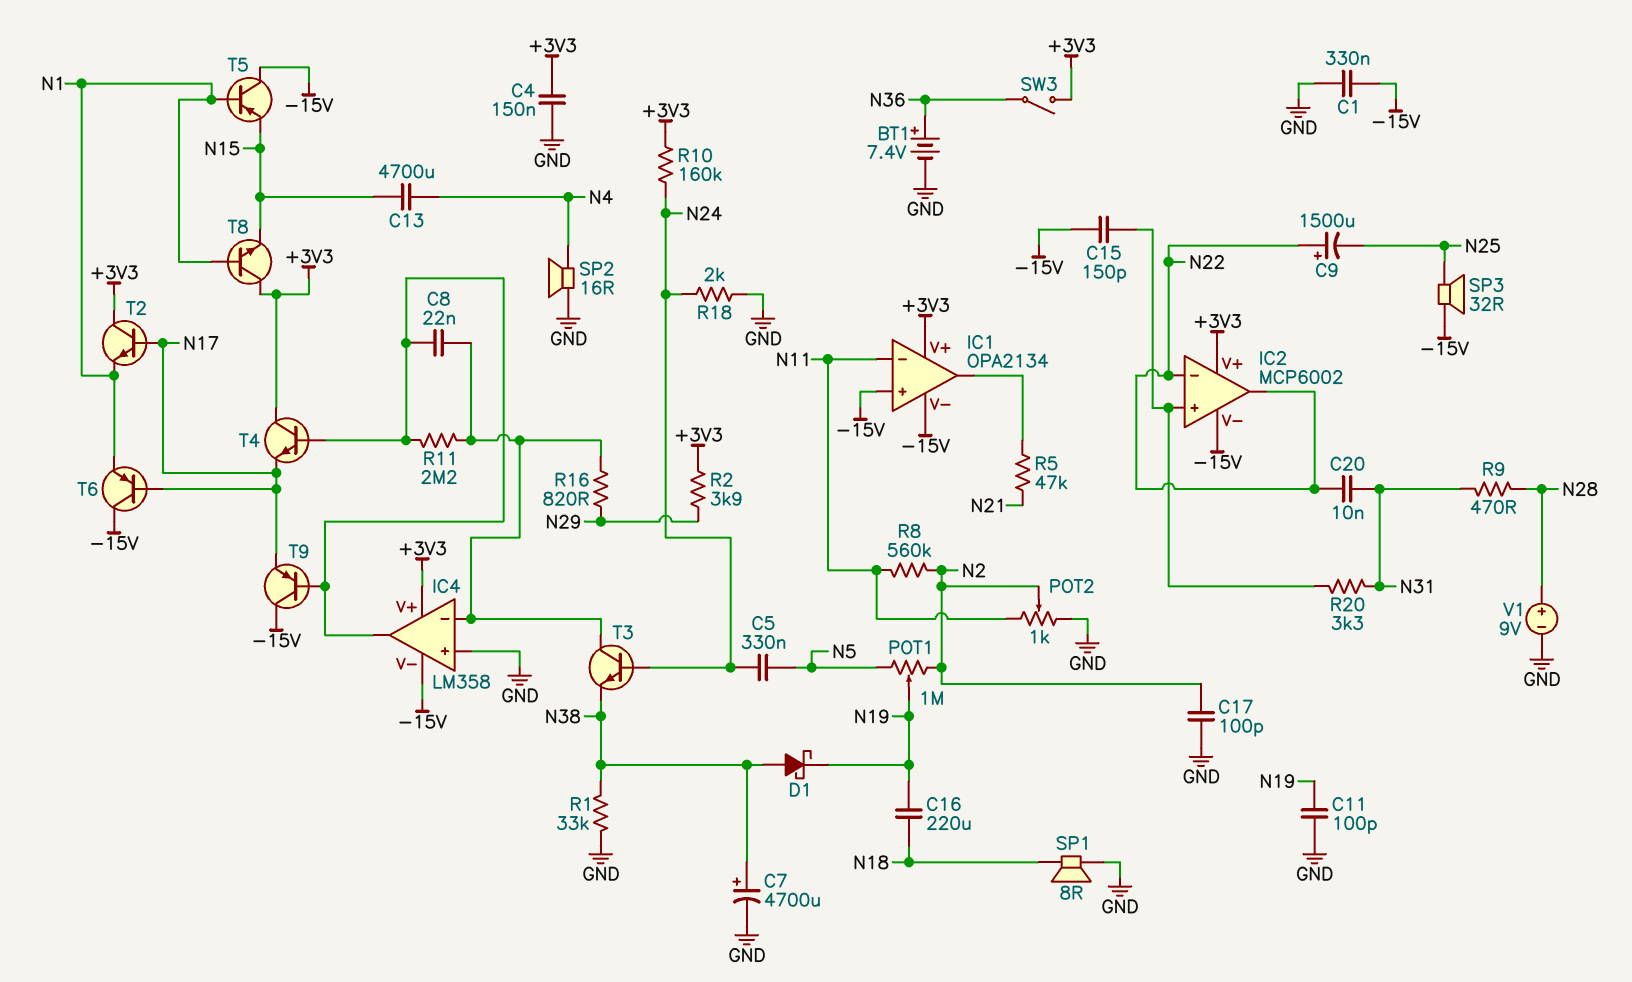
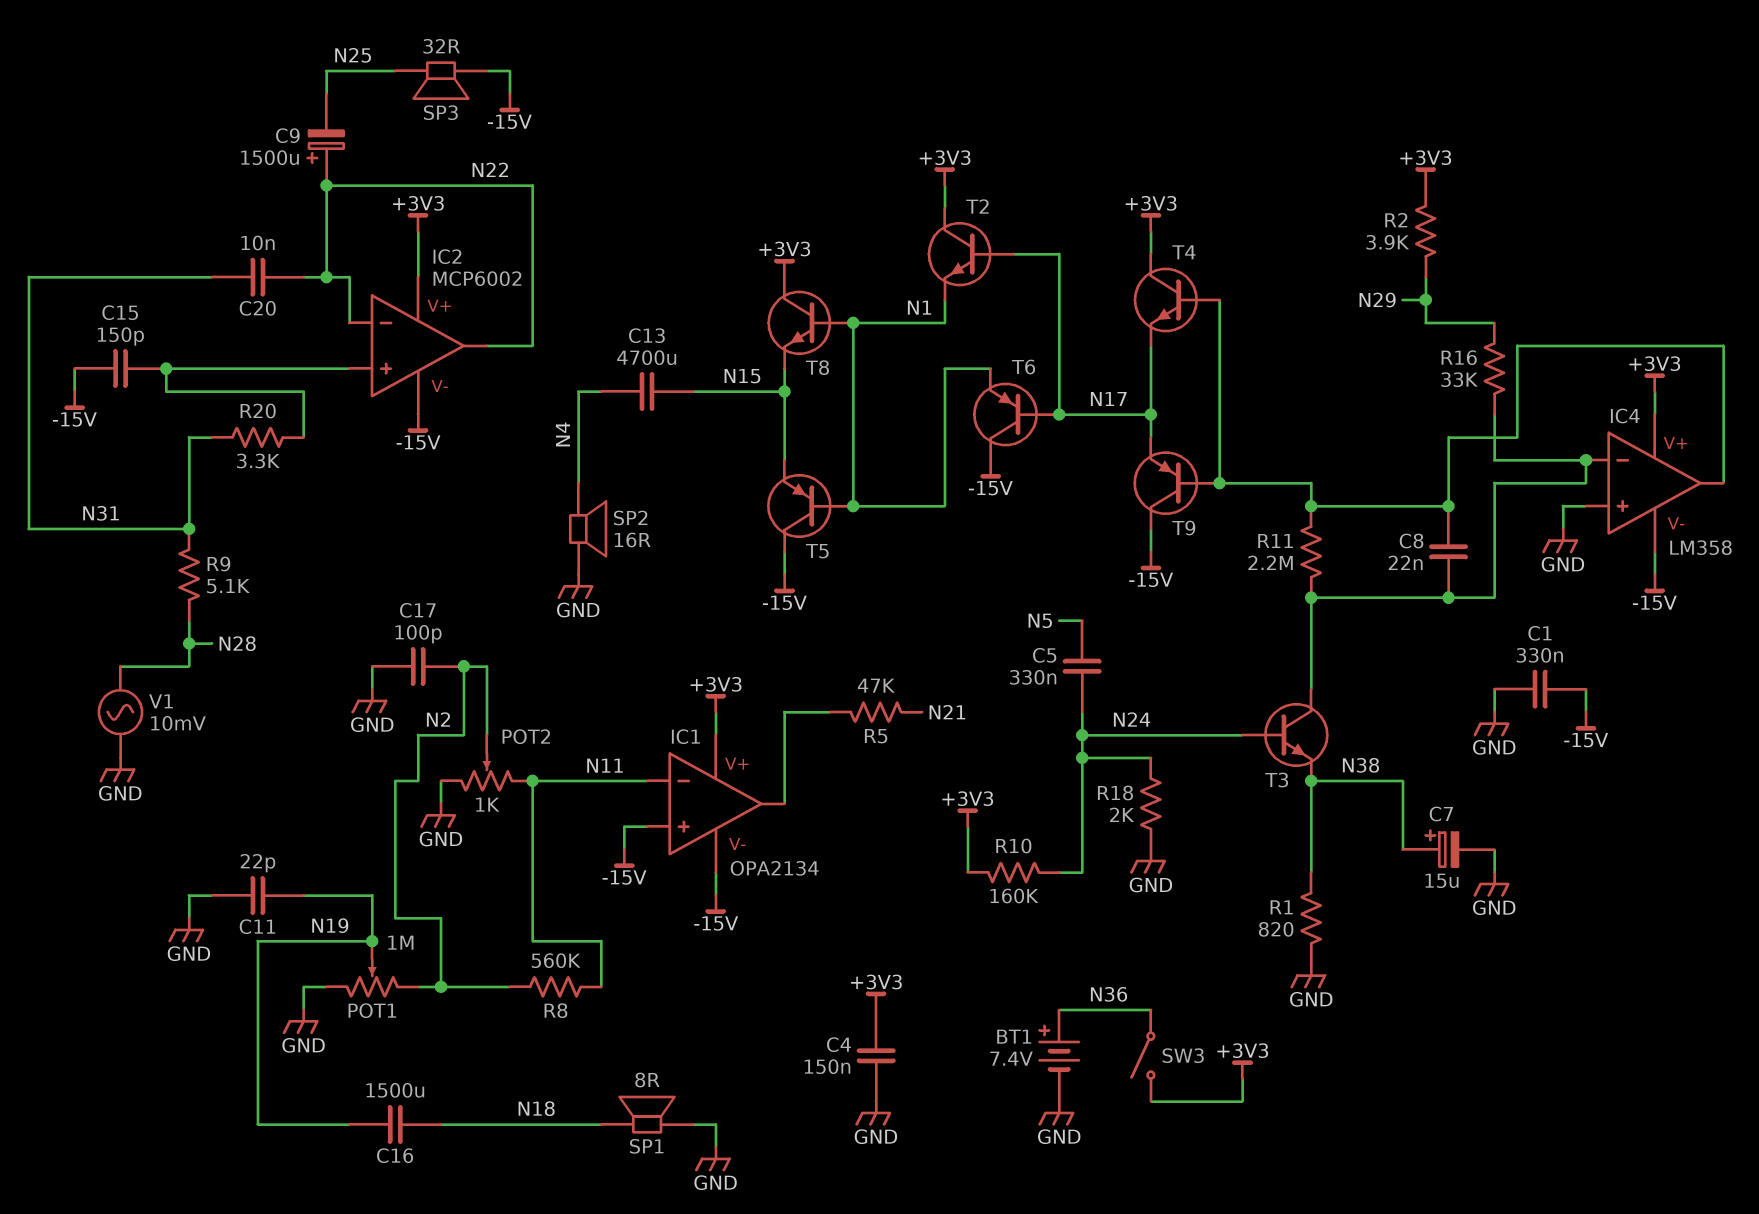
C7: 4700uF (plus N38, minus GND) -> 15uF (plus N38, minus GND)
C11: 100pF (GND, N19) -> 22pF (GND, N19)
C16: 220uF (N18, N19) -> 1500uF (N18, N19)
D1: schottky (A N38, K N19) -> none
POT1: 1M (N2, N5, wiper N19) -> 1M (GND, N2, wiper N19)
R1: 33k (GND, N38) -> 820 (GND, N38)
R9: 470 (N28, N31) -> 5.1k (N28, N31)
R16: 820 (IC4/in-, N29) -> 33k (IC4/in-, N29)
V1: 9V (plus N28, minus GND) -> AC 10mV (GND, N28)

